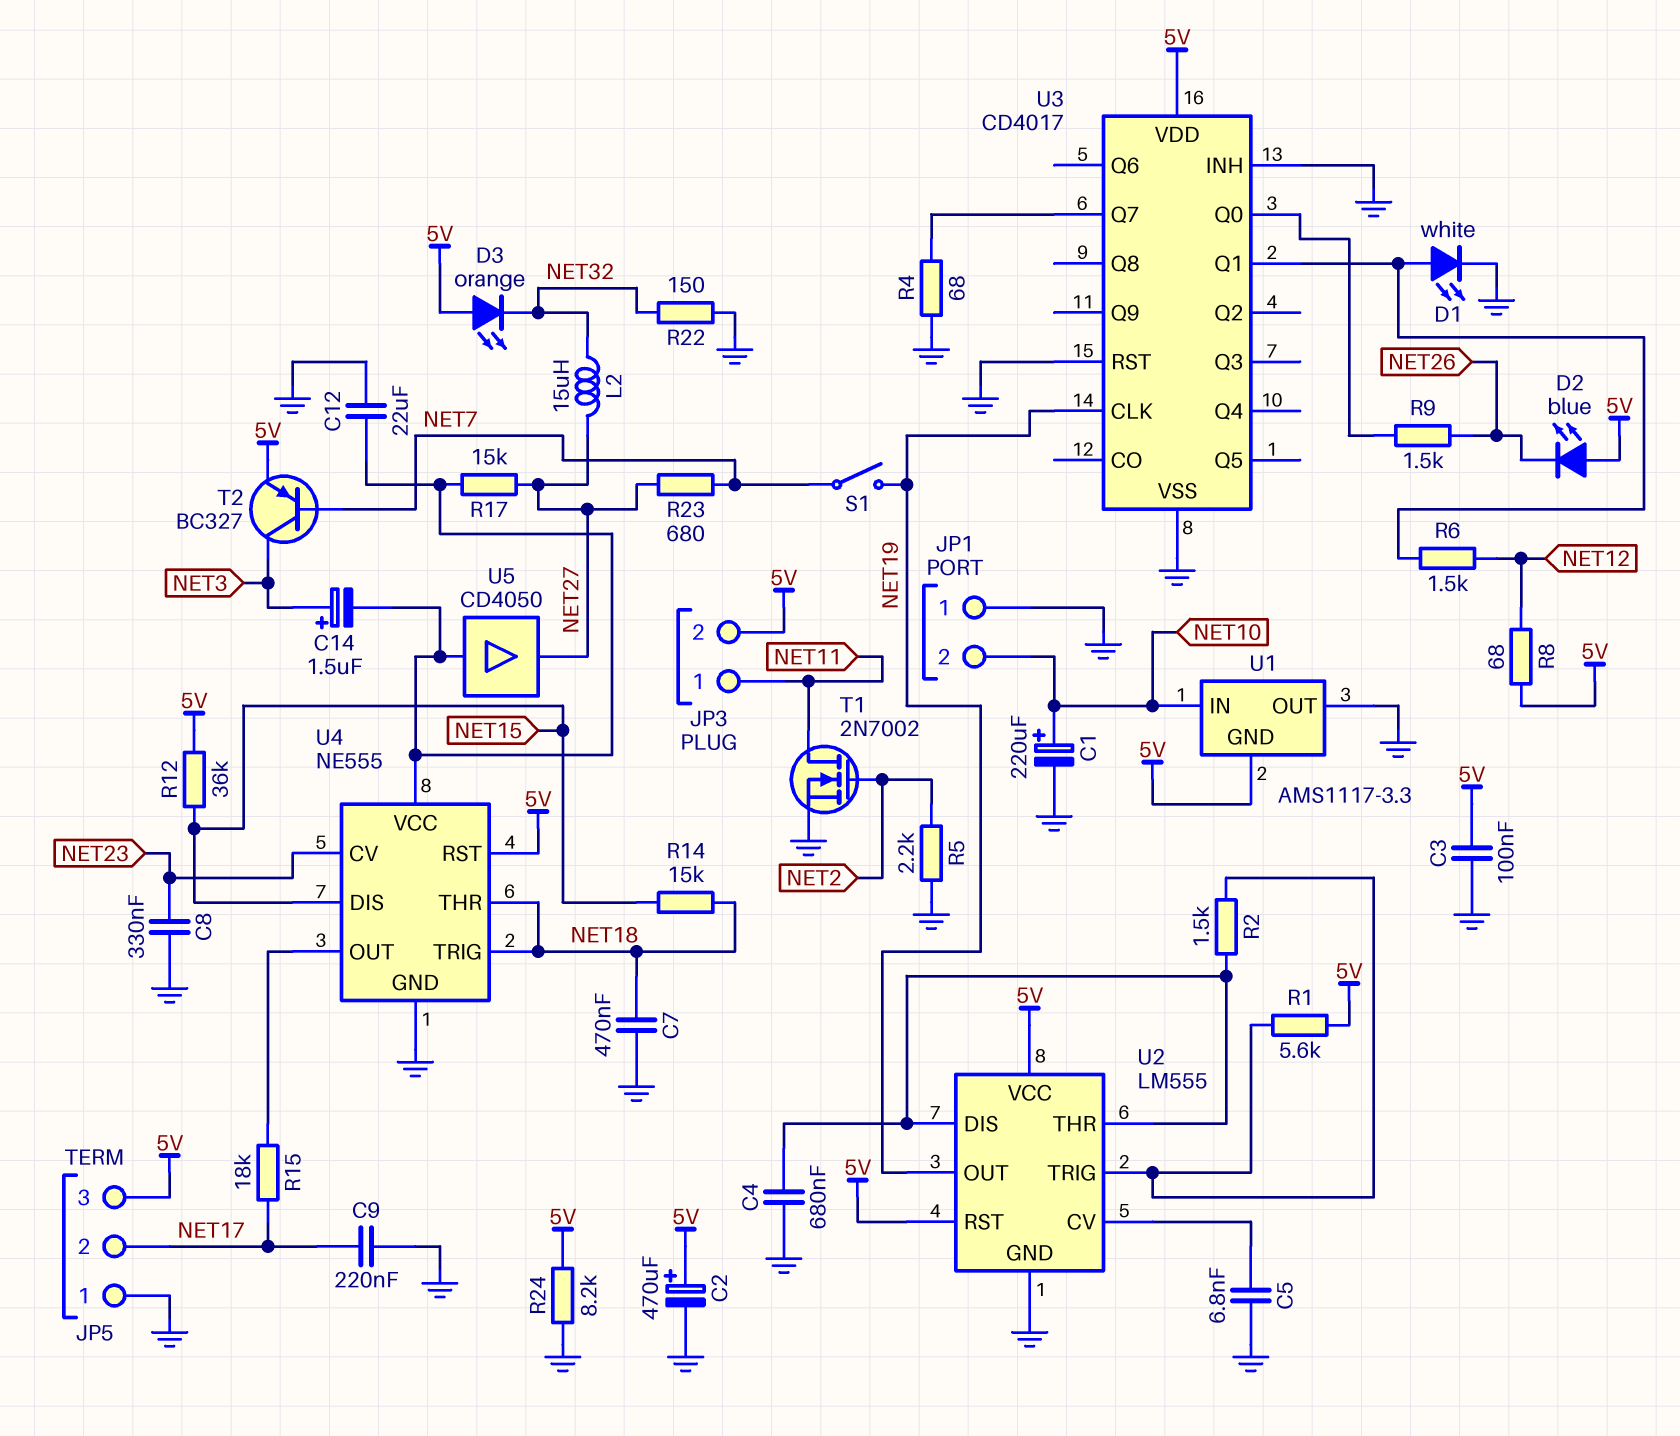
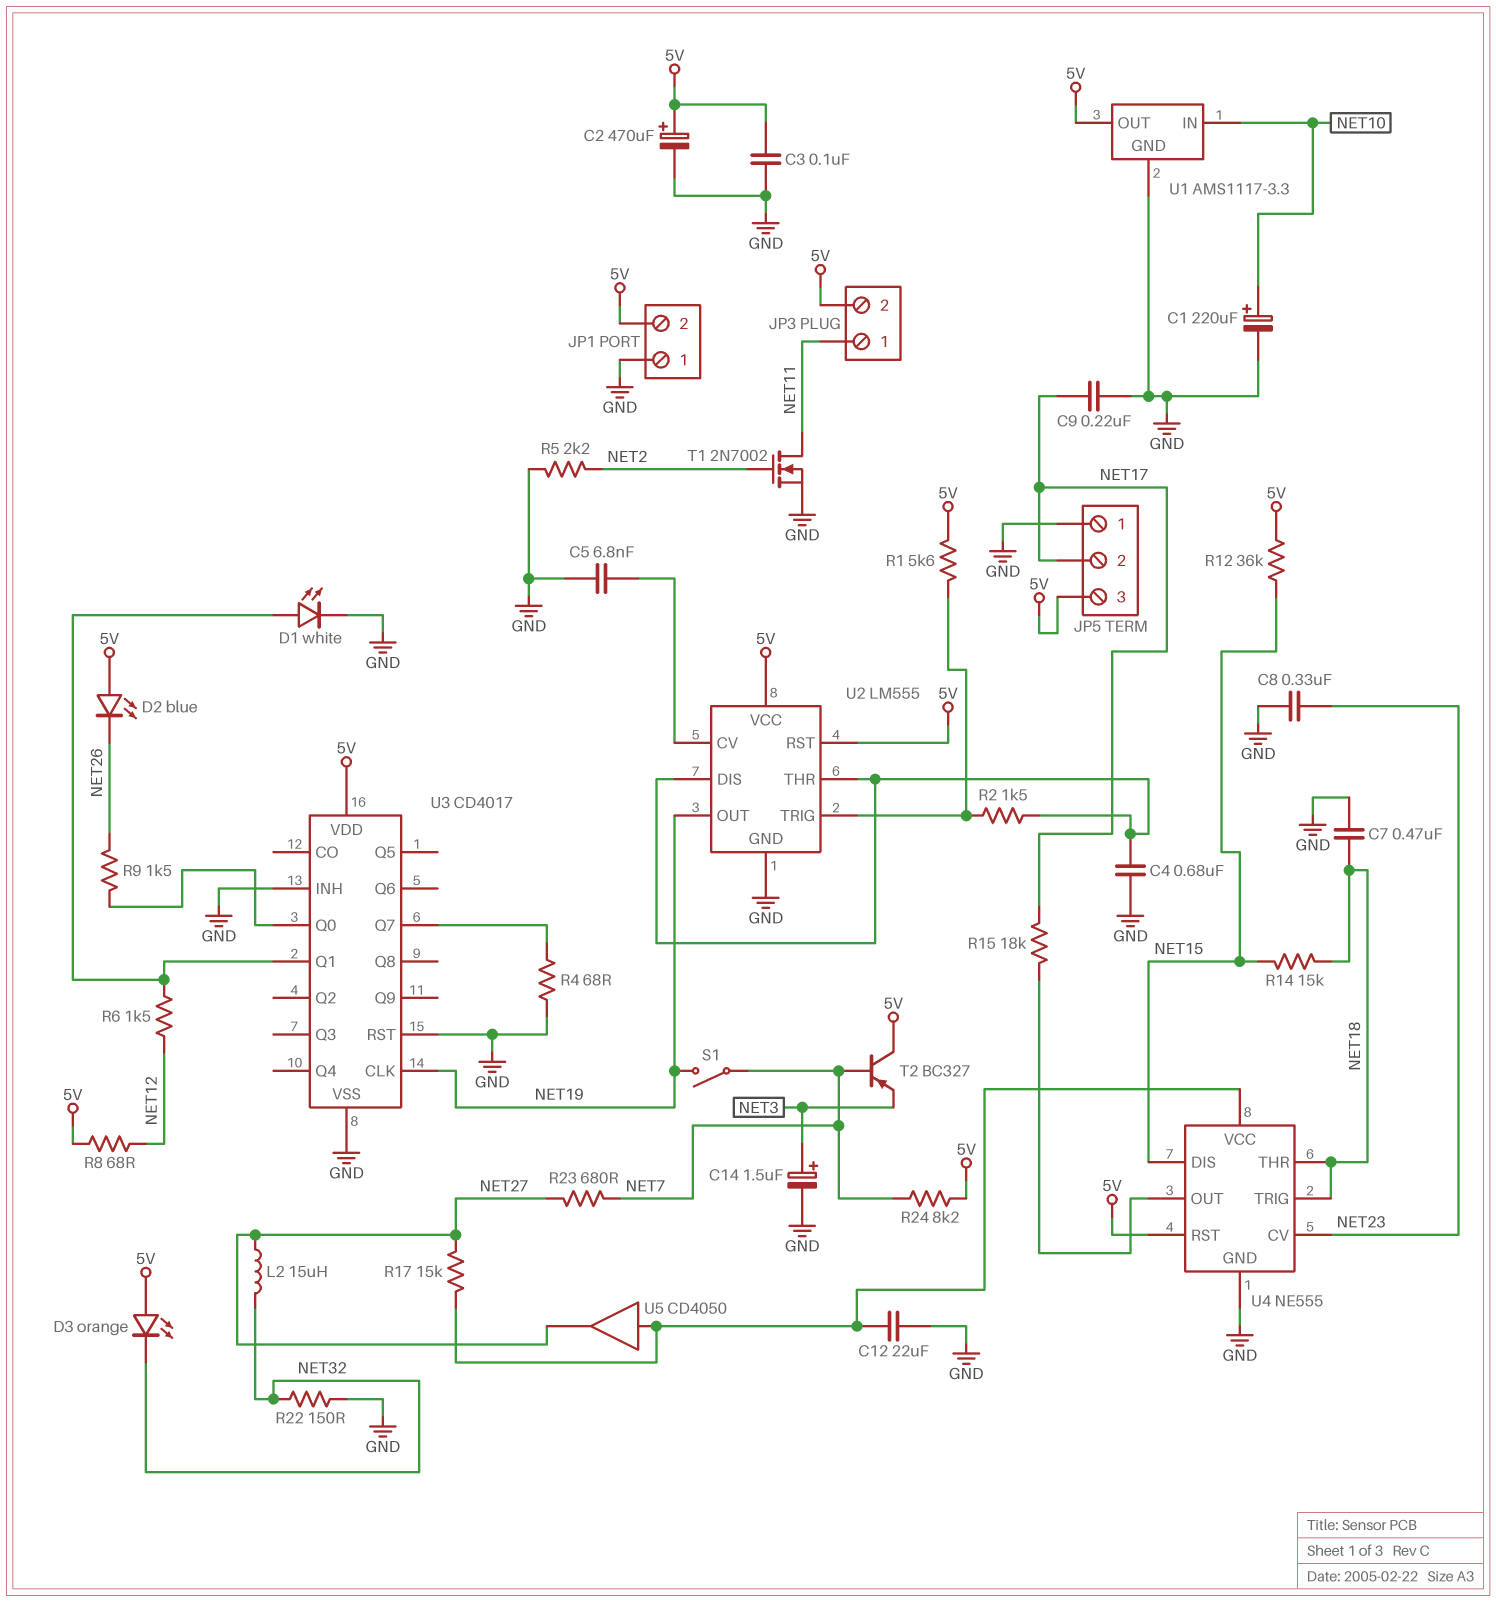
C14: 1.5uF (plus NET3, minus U4/VCC) -> 1.5uF (plus NET3, minus GND)
JP1 pin 2: NET10 -> 5V
R24: 8.2k (5V, GND) -> 8.2k (5V, NET7)
T2: PNP BC327 (B NET7, C NET3, E 5V) -> PNP BC327 (B NET7, C 5V, E NET3)
U1 pin GND: 5V -> GND
U1 pin OUT: GND -> 5V

